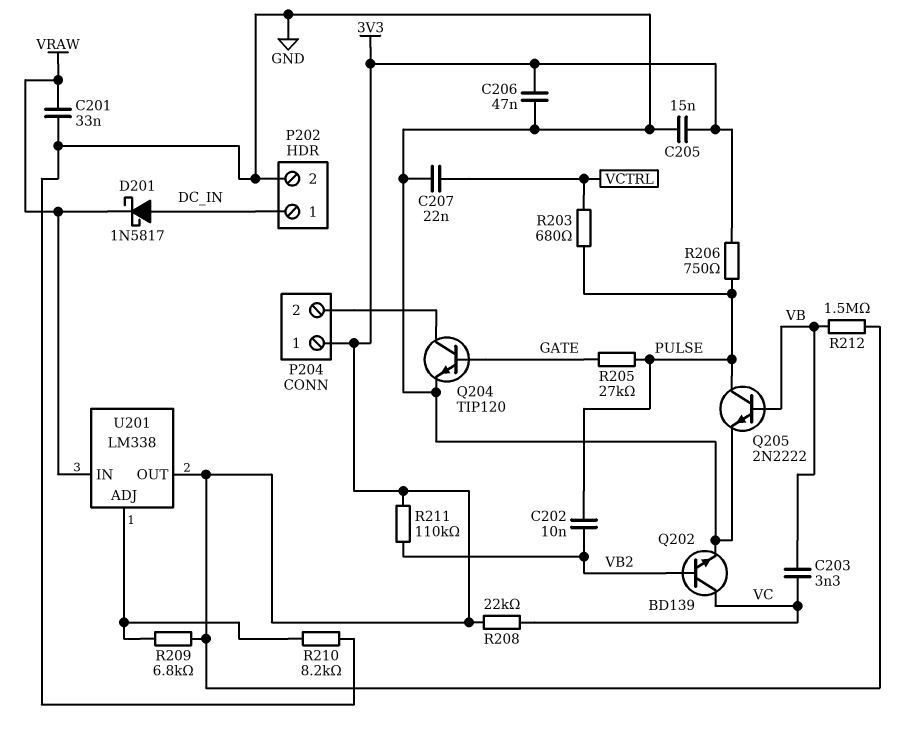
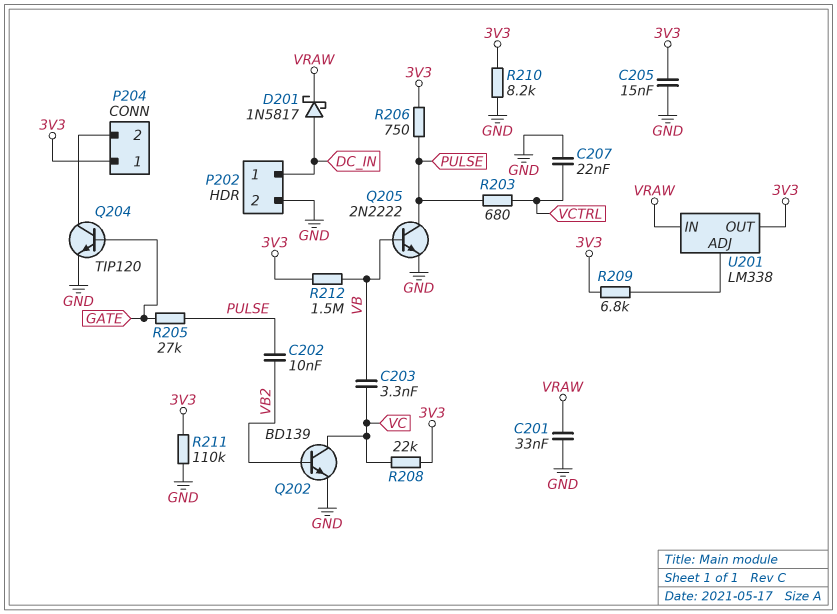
C206: 47nF (3V3, GND) -> none
R210: 8.2k (GND, U201/ADJ) -> 8.2k (3V3, GND)
R211: 110k (3V3, VB2) -> 110k (3V3, GND)

